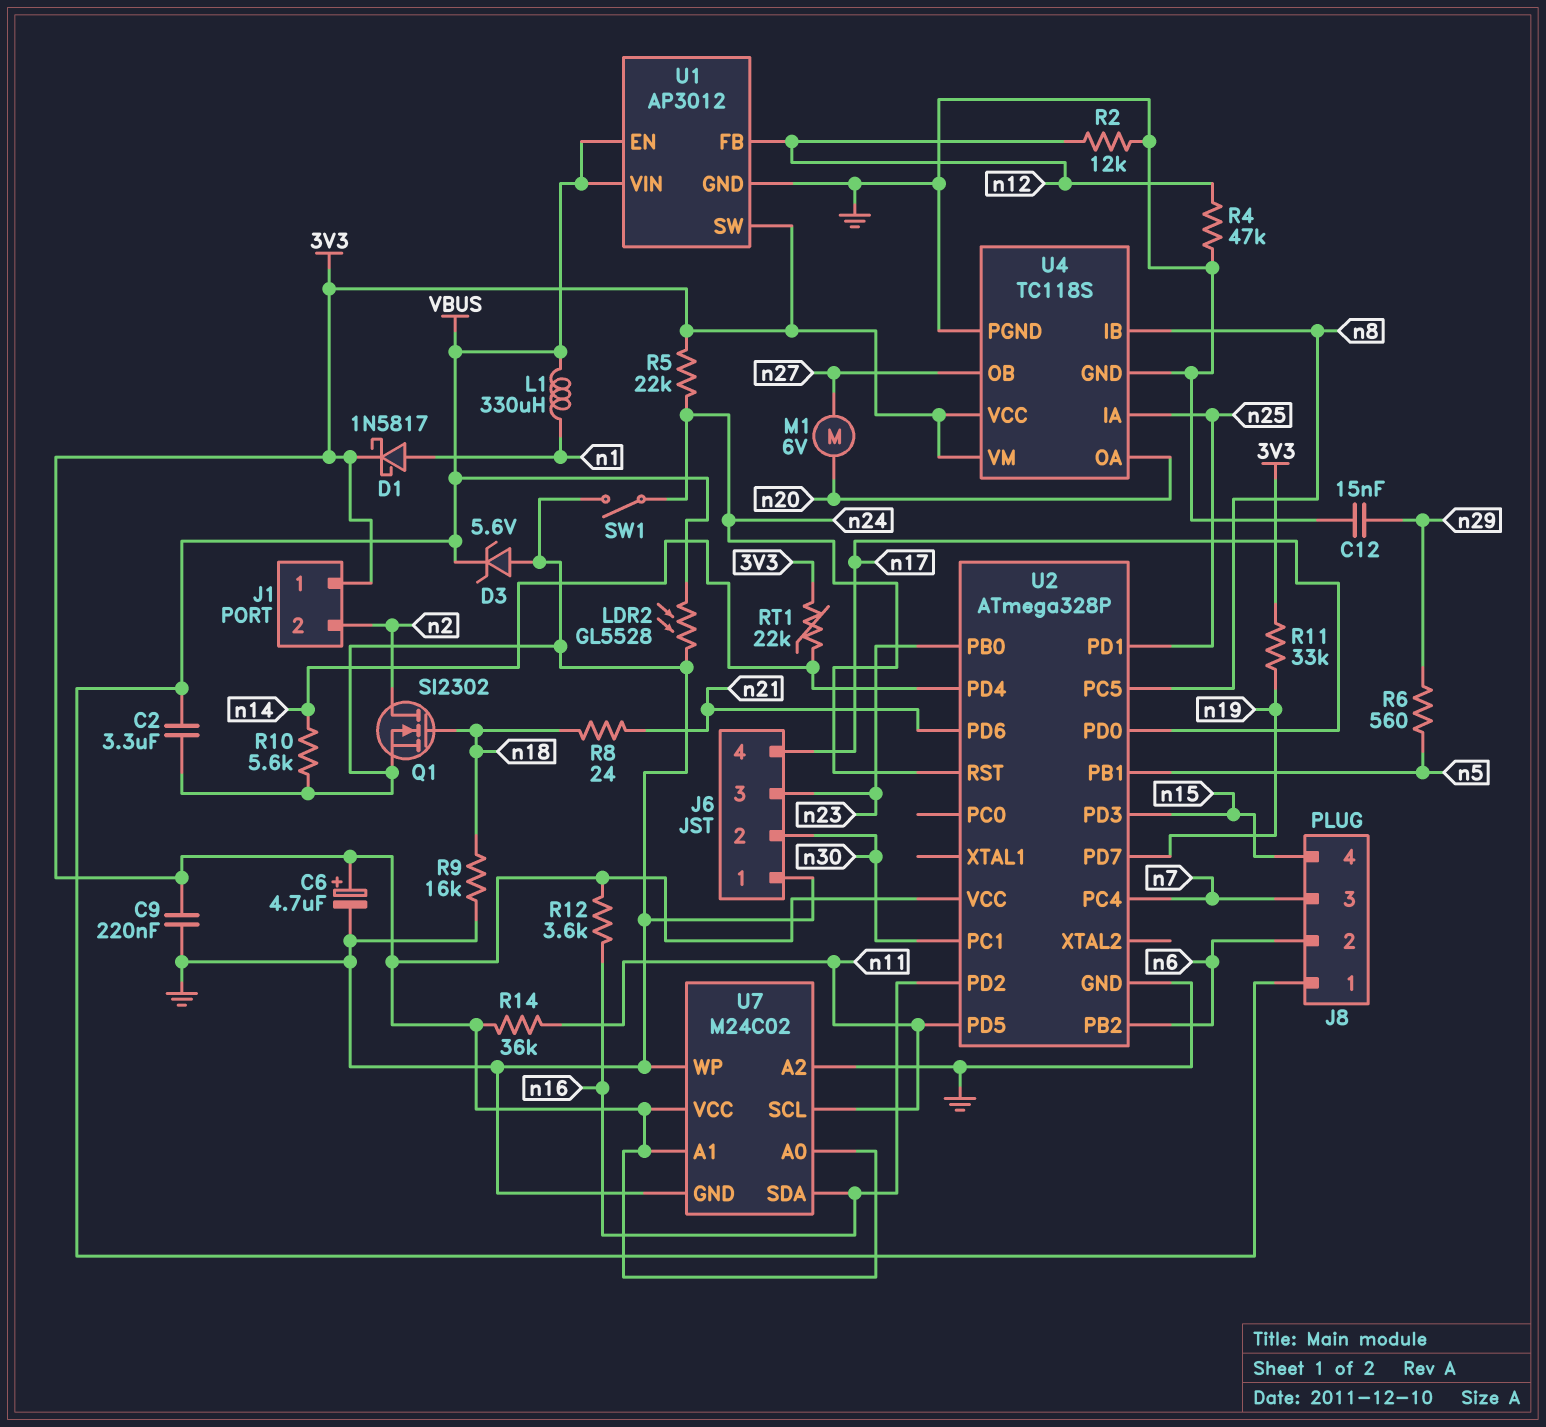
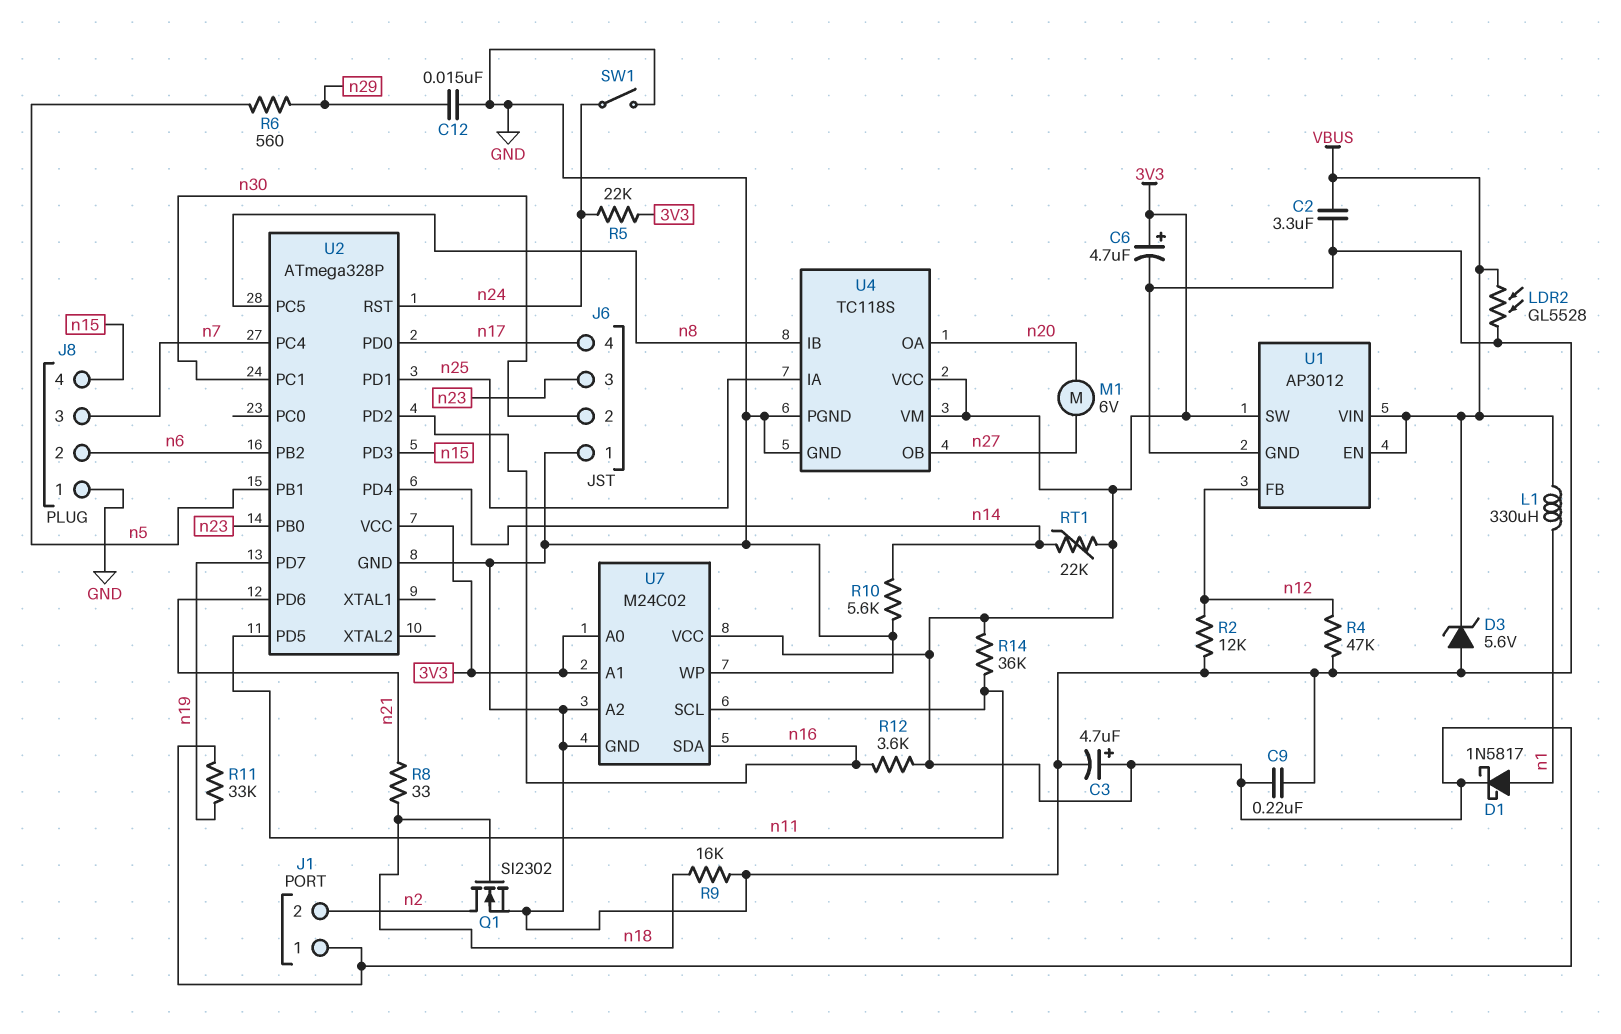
C3: none -> 4.7uF (plus 3V3, minus GND)
J8 pin 1: VBUS -> GND
R8: 24 (n18, n21) -> 33 (n18, n21)

